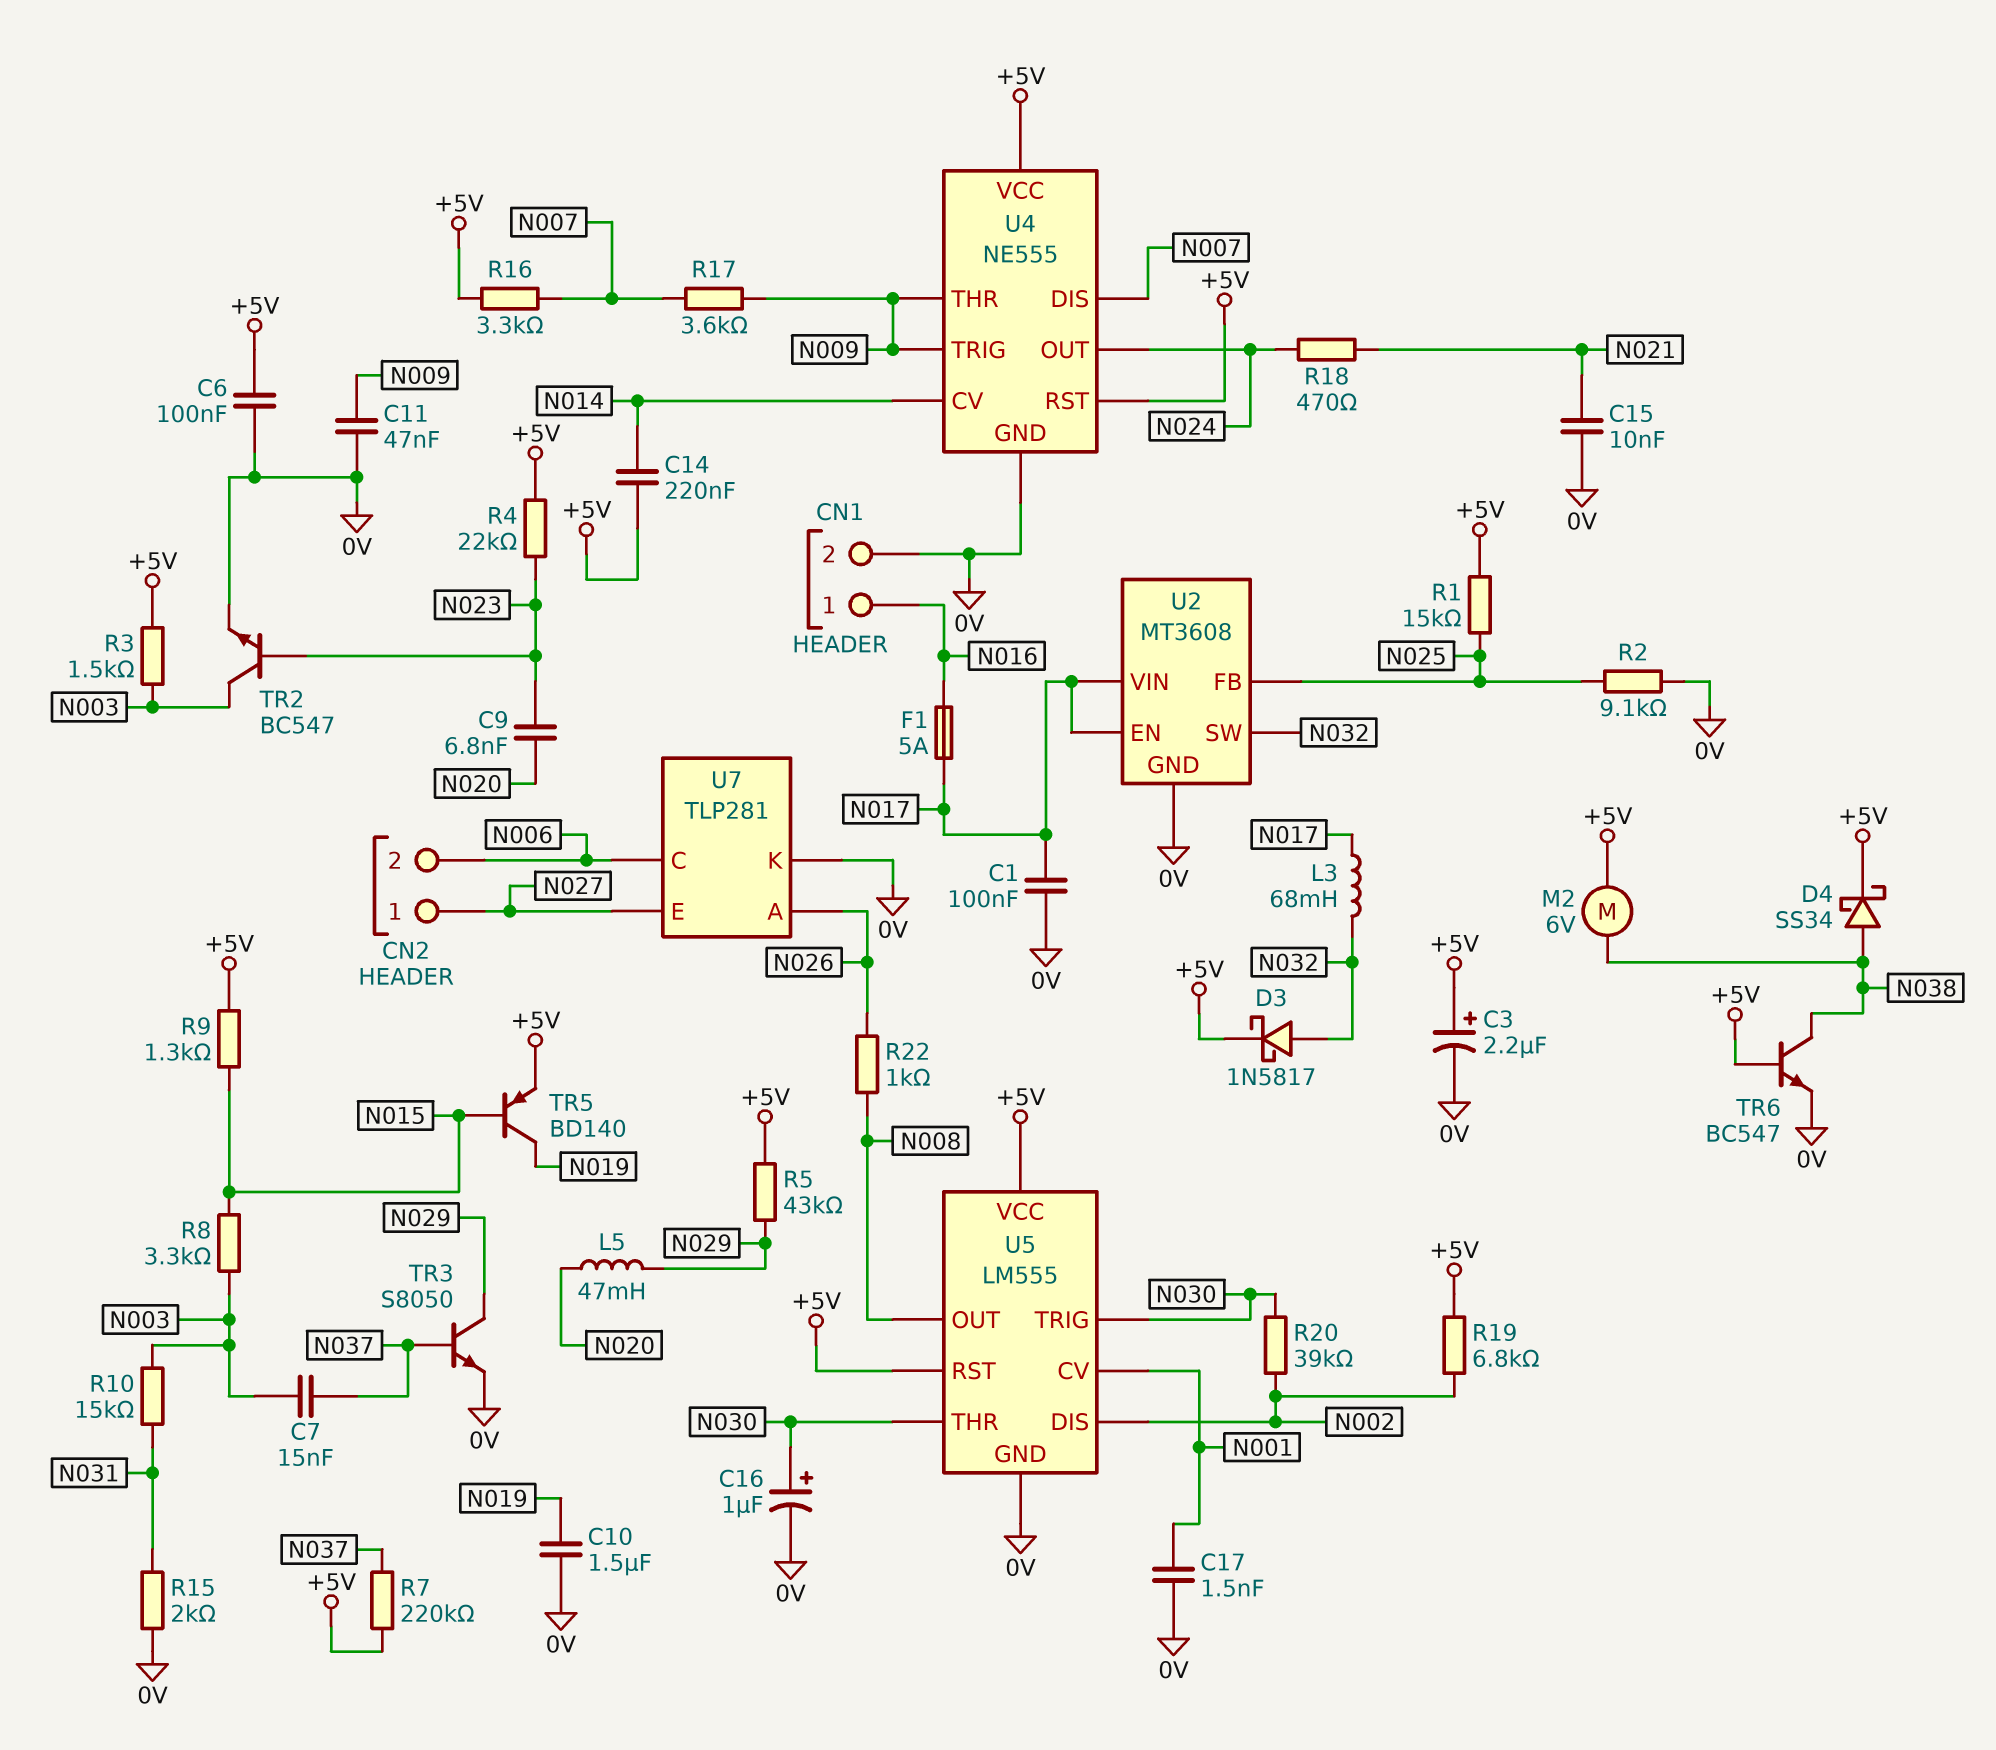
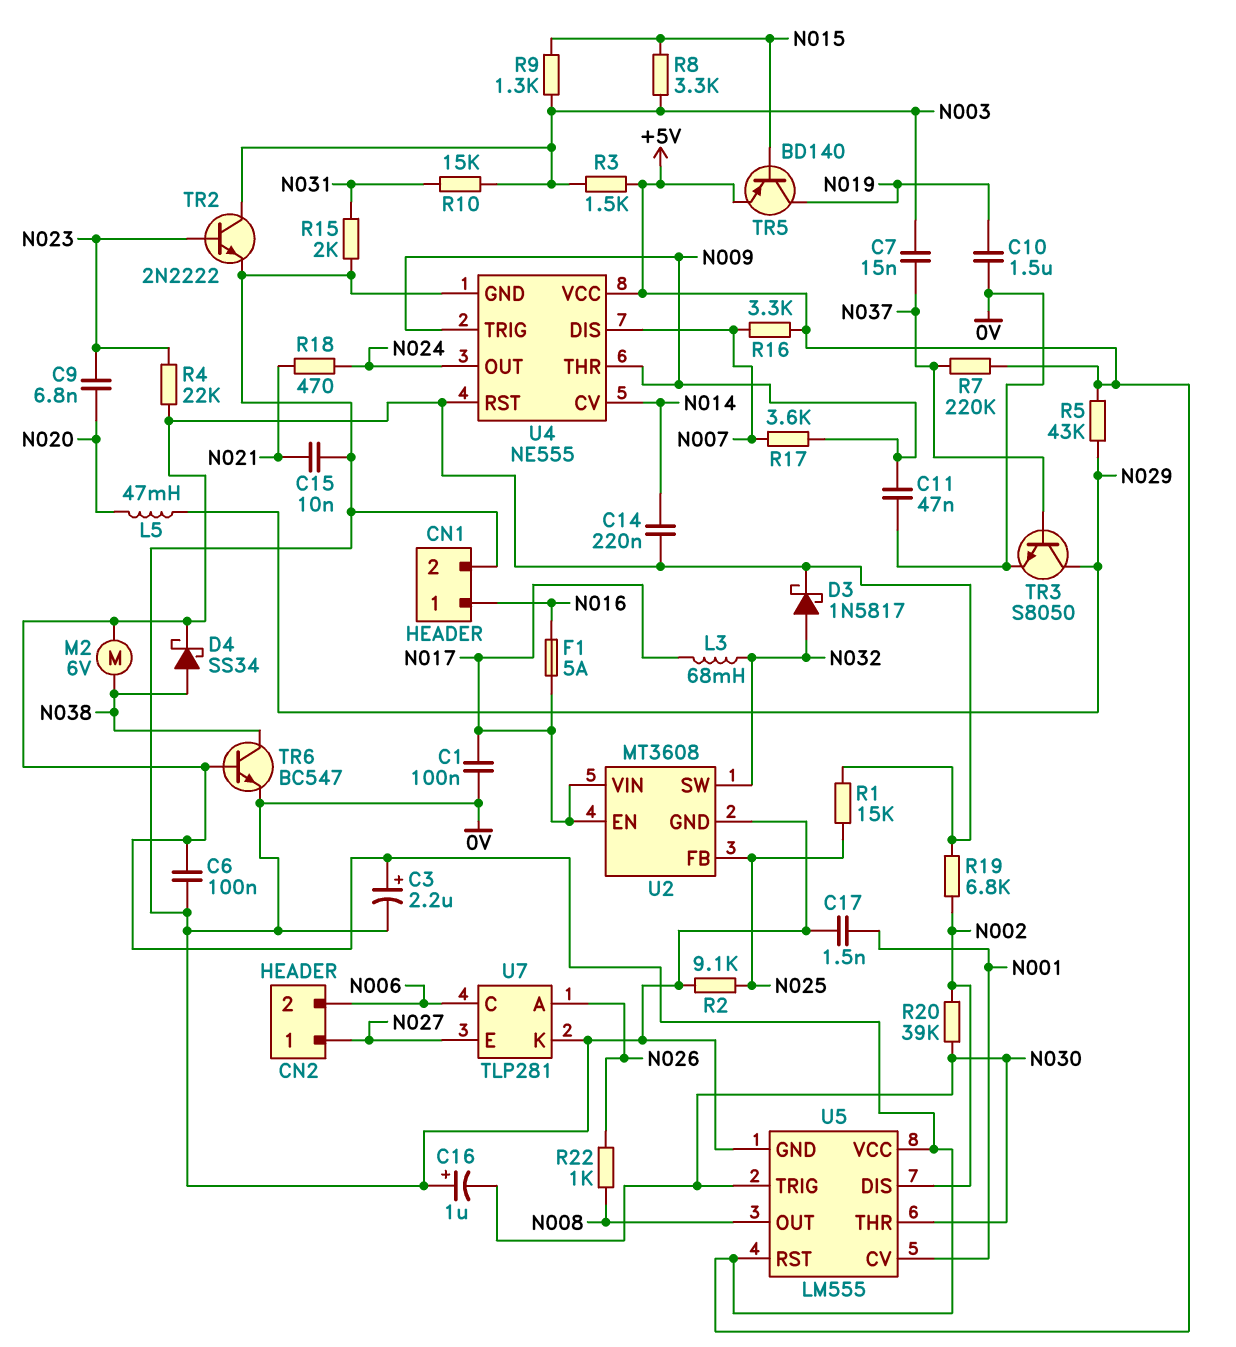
C16: 1uF (plus N030, minus 0V) -> 1uF (plus 0V, minus N030)
R9: 1.3k (+5V, N015) -> 1.3k (N003, N015)
TR2: NPN BC547 (B N023, C N003, E 0V) -> NPN 2N2222 (B N023, C N003, E 0V)

